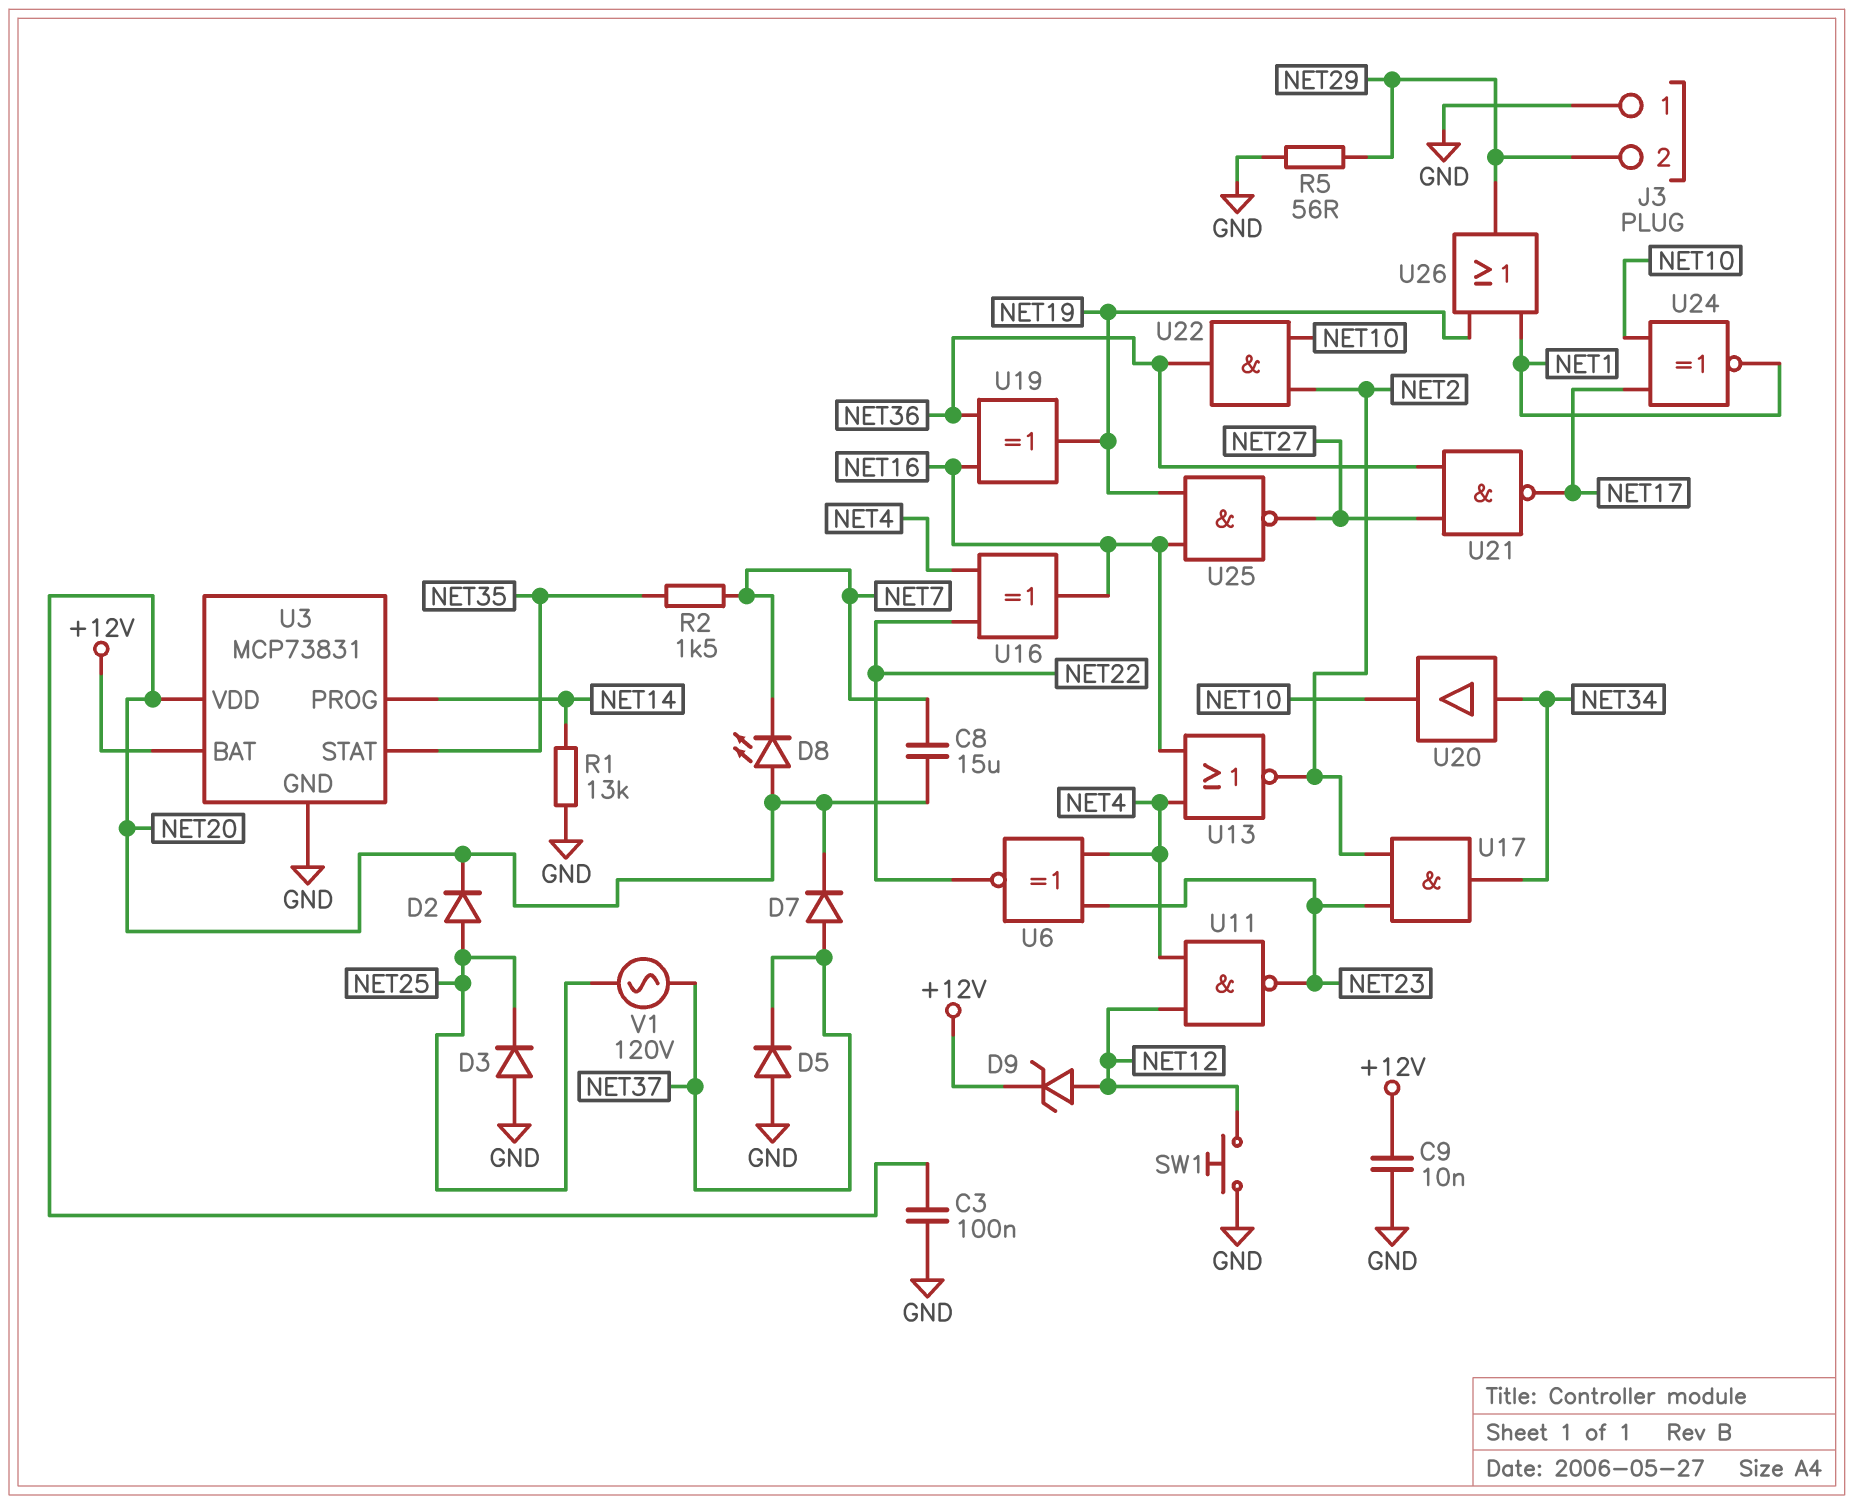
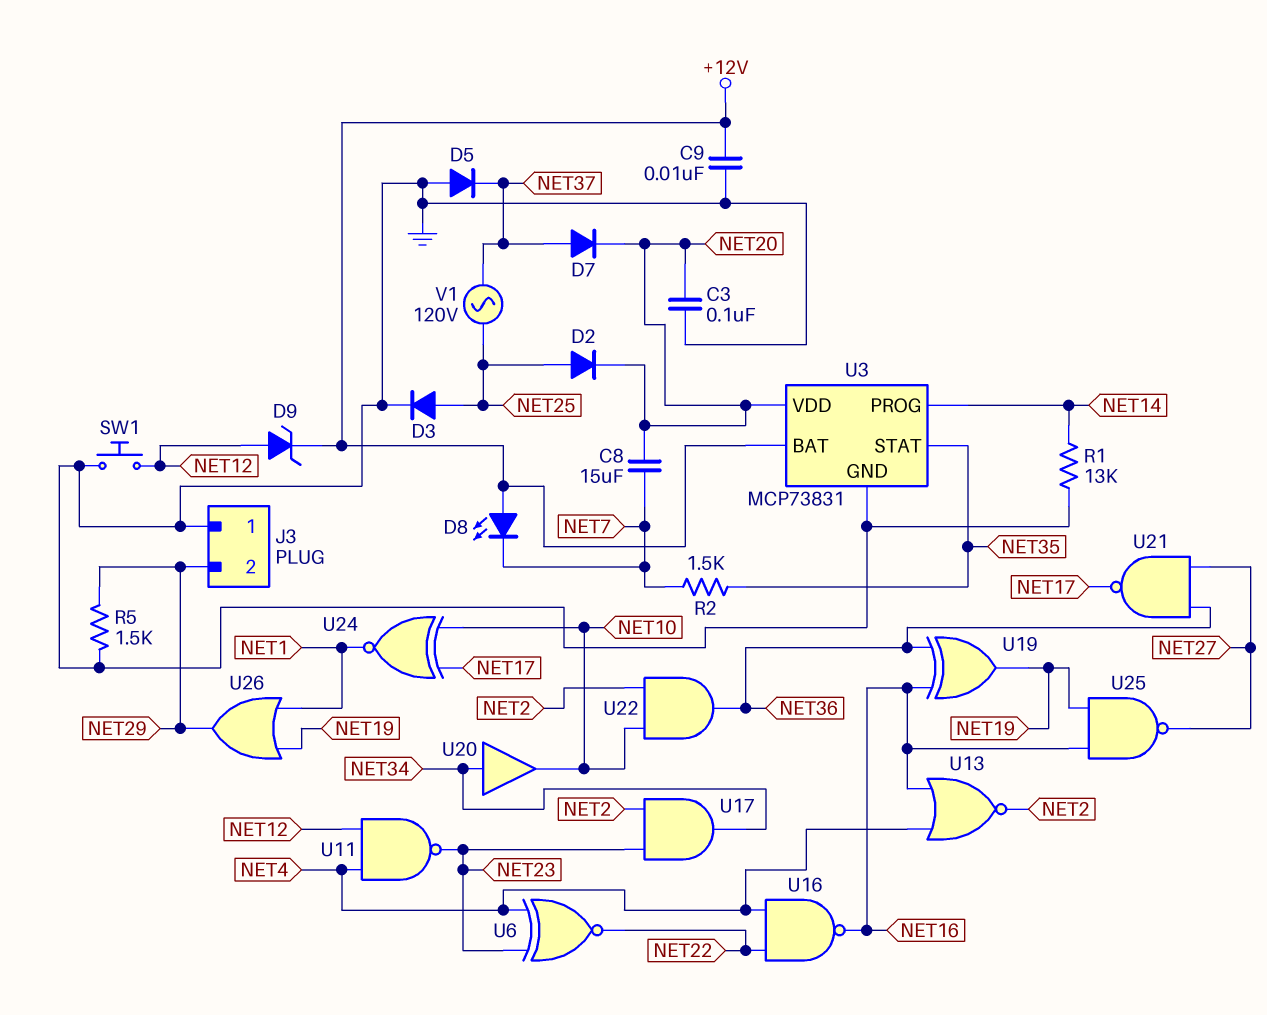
D3: diode (A GND, K NET25) -> diode (A NET25, K GND)
D8: LED (A NET20, K NET7) -> LED (A +12V, K NET7)
R5: 56 (GND, NET29) -> 1.5k (GND, NET29)
U16: XOR (in NET4, in NET22, out NET16) -> NAND (in NET4, in NET22, out NET16)

